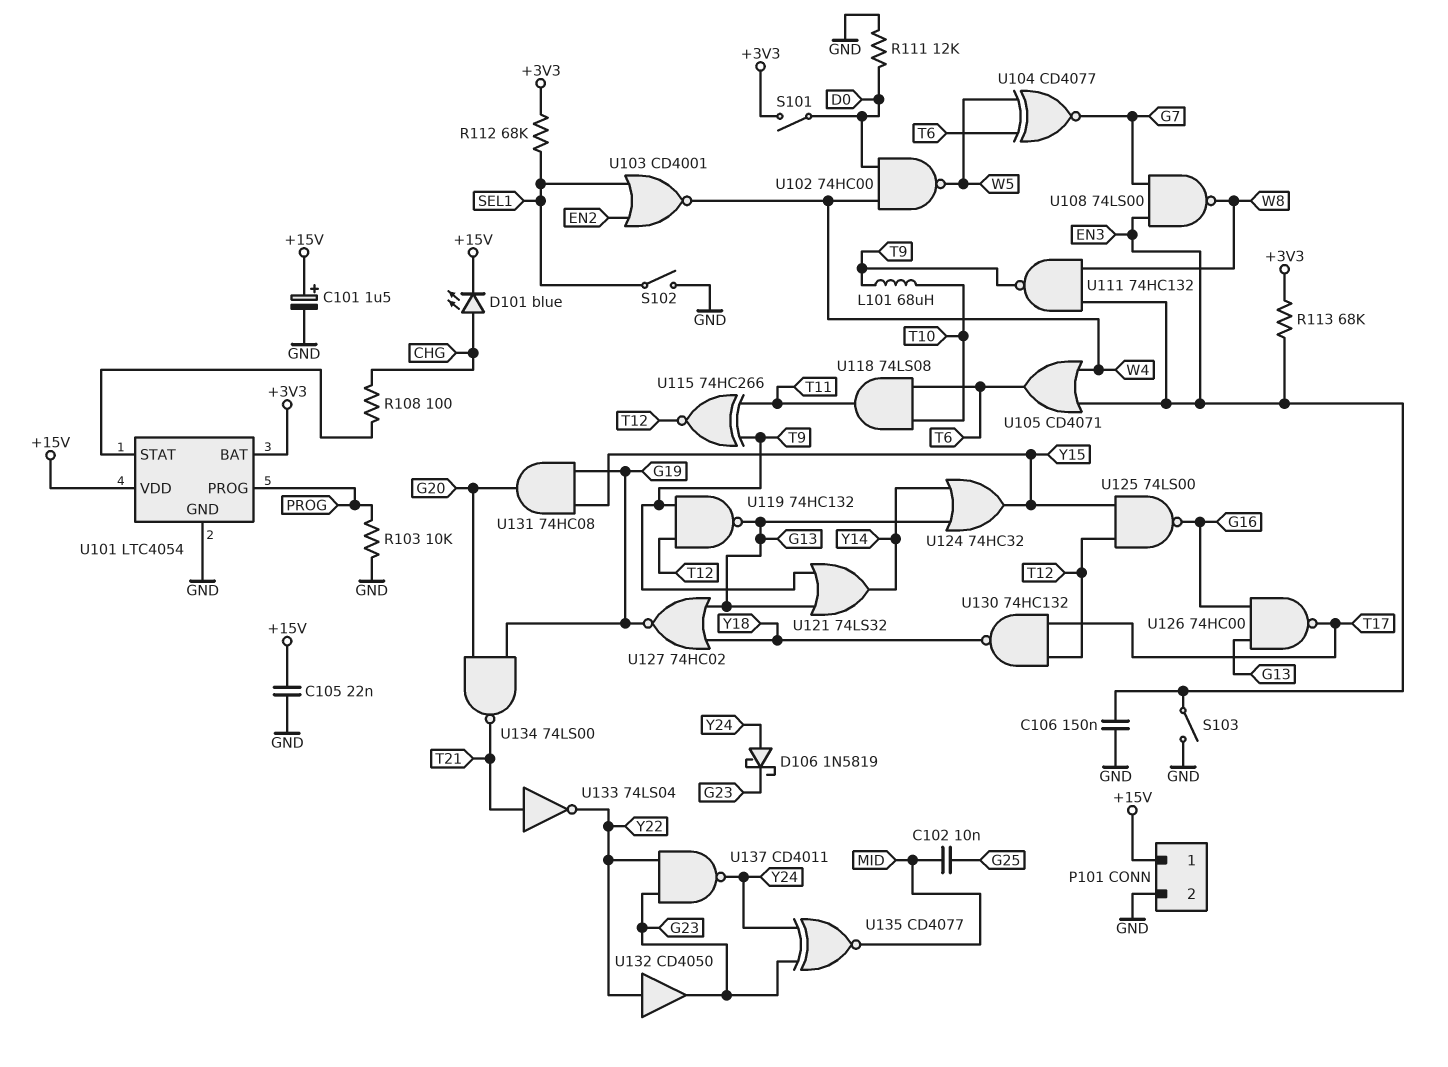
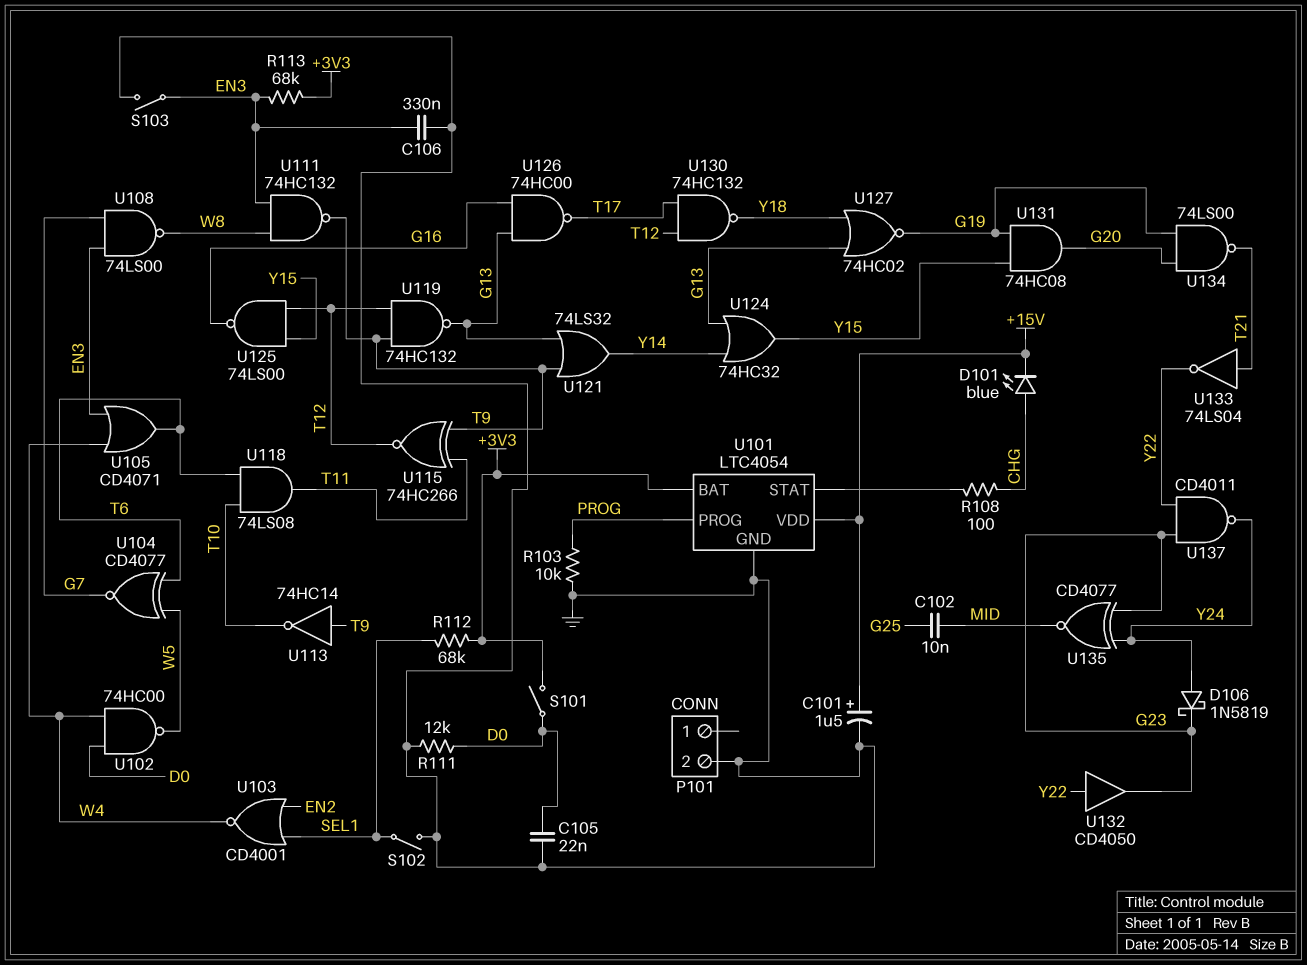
C105: 22nF (+15V, GND) -> 22nF (D0, GND)
C106: 150nF (EN3, GND) -> 330nF (EN3, GND)
L101: 68uH (T9, T10) -> none
P101 pin 1: +15V -> none
U113: none -> NOT 74HC14 (in T9, out T10)

